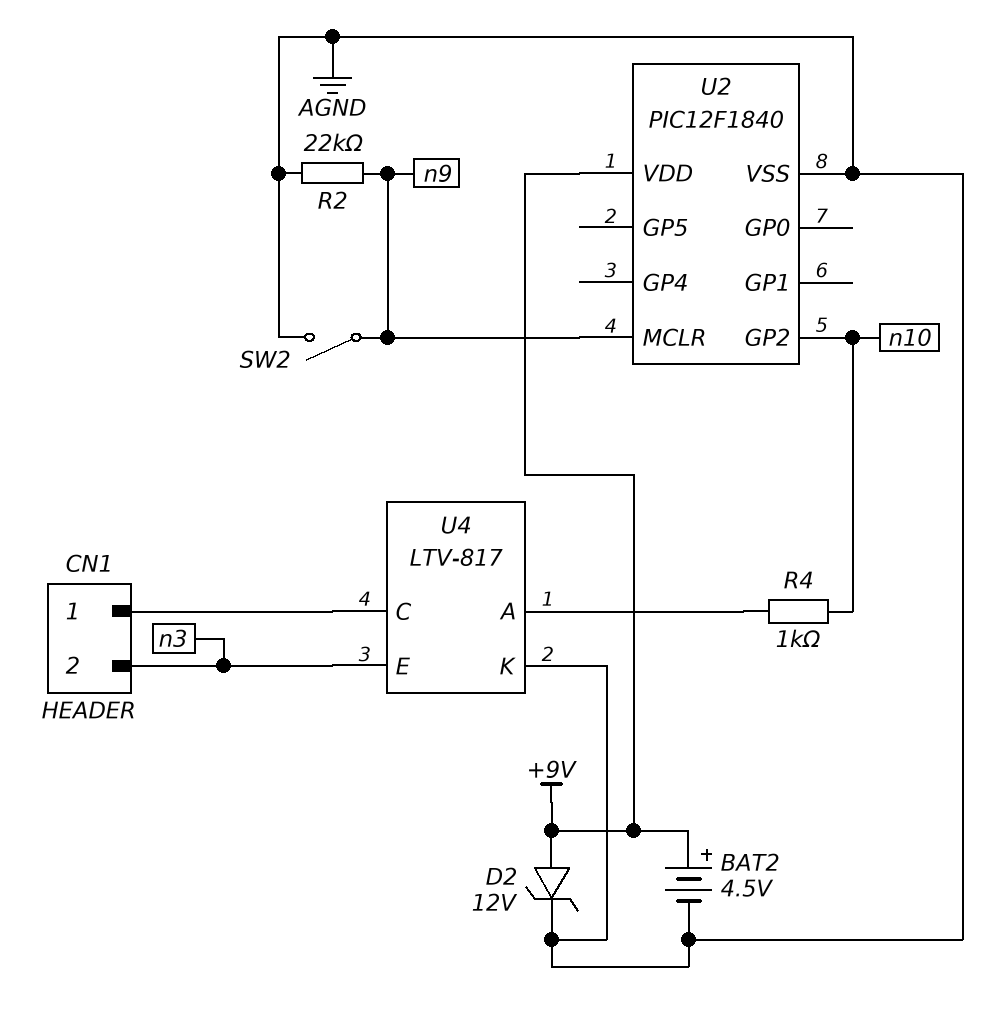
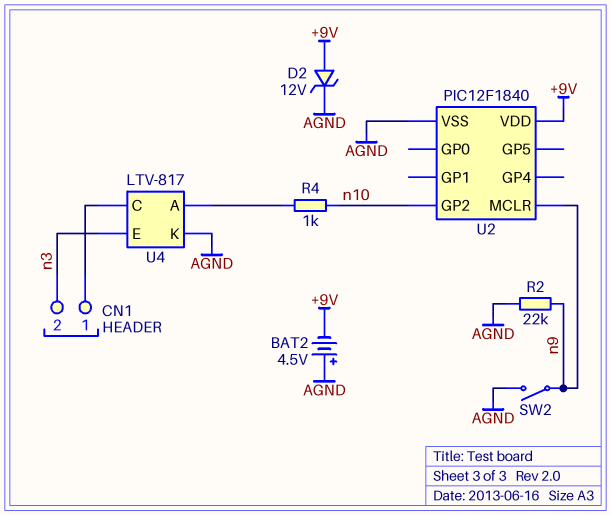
BAT2: 4.5V (plus +9V, minus AGND) -> 4.5V (plus AGND, minus +9V)

